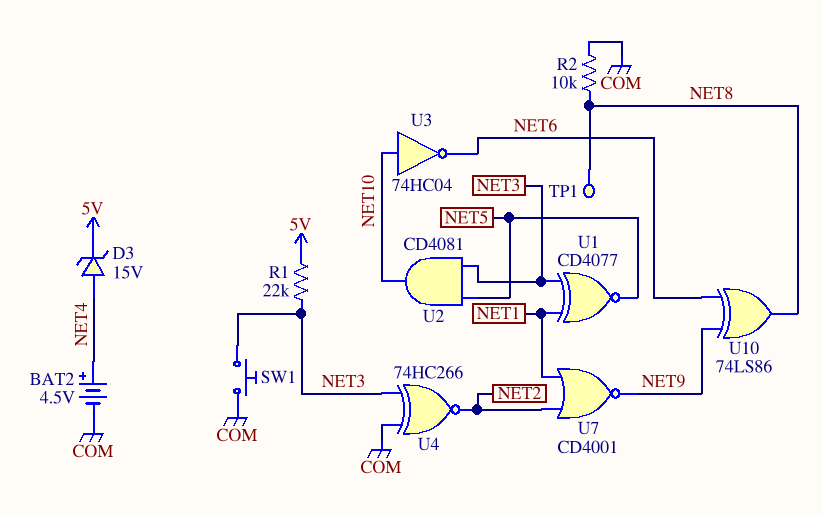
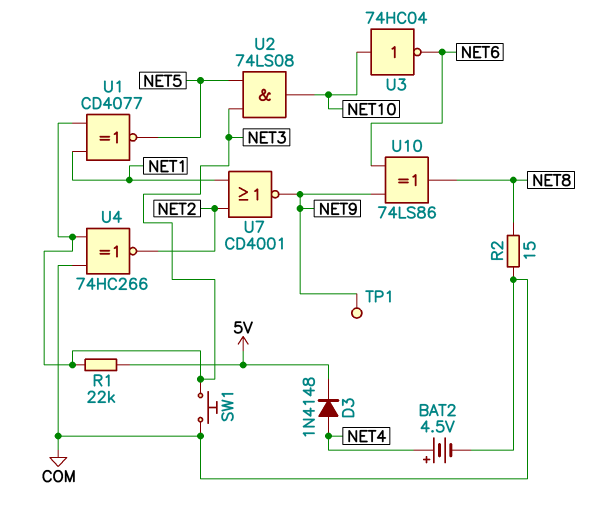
D3: zener 15V (A NET4, K 5V) -> diode 1N4148 (A NET4, K 5V)
R2: 10k (COM, NET8) -> 15 (COM, NET8)
TP1: test point (NET8) -> test point (NET9)
U2: AND CD4081 (in NET3, in NET5, out NET10) -> AND 74LS08 (in NET3, in NET5, out NET10)

